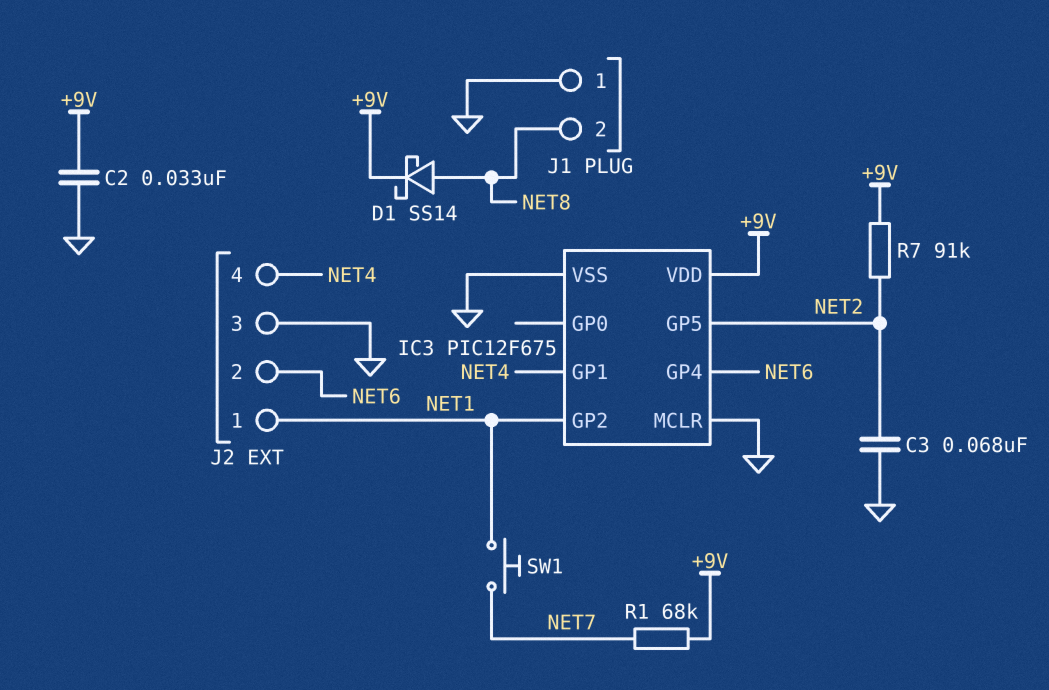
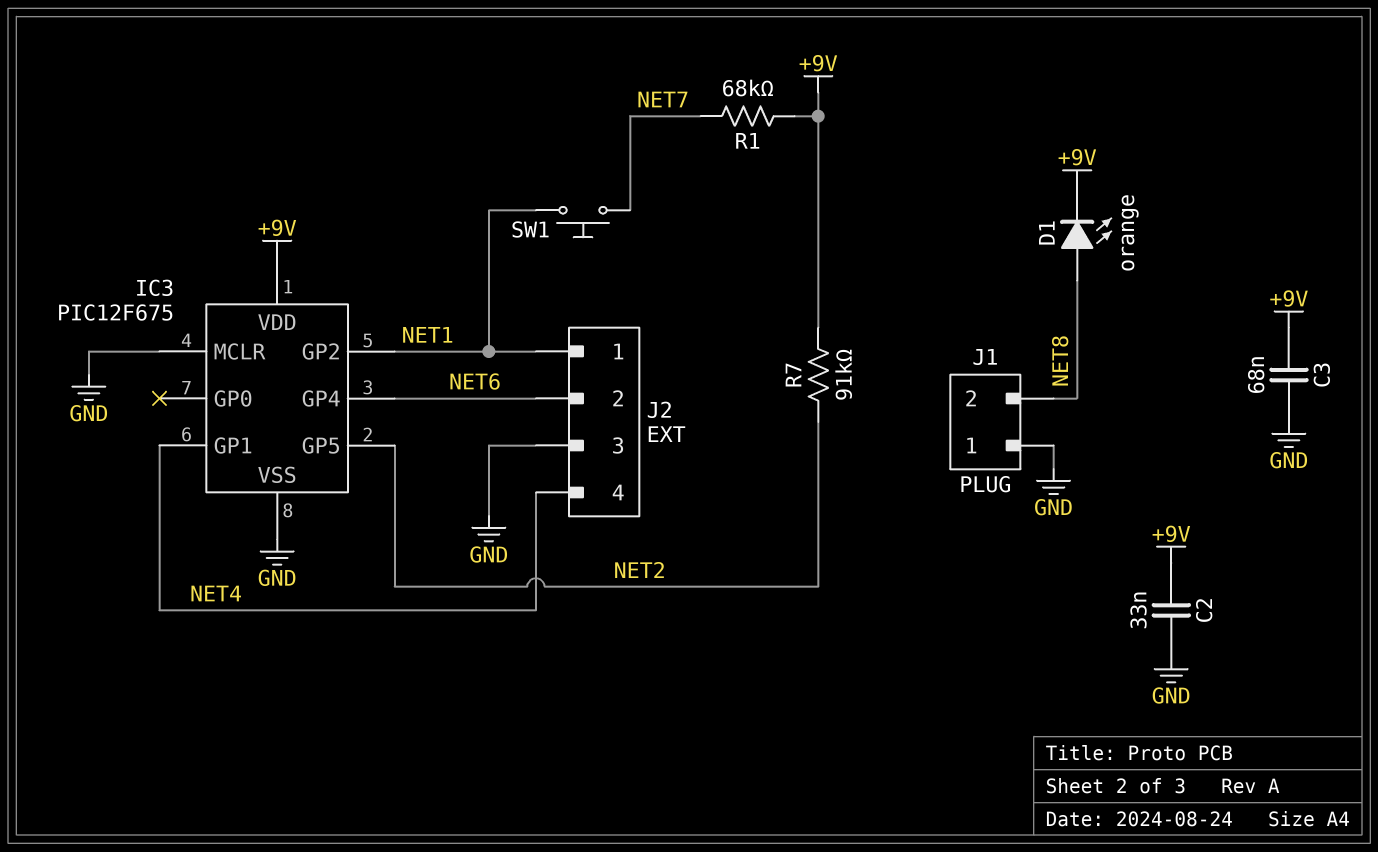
C3: 68nF (GND, NET2) -> 68nF (+9V, GND)
D1: schottky SS14 (A NET8, K +9V) -> LED orange (A NET8, K +9V)

